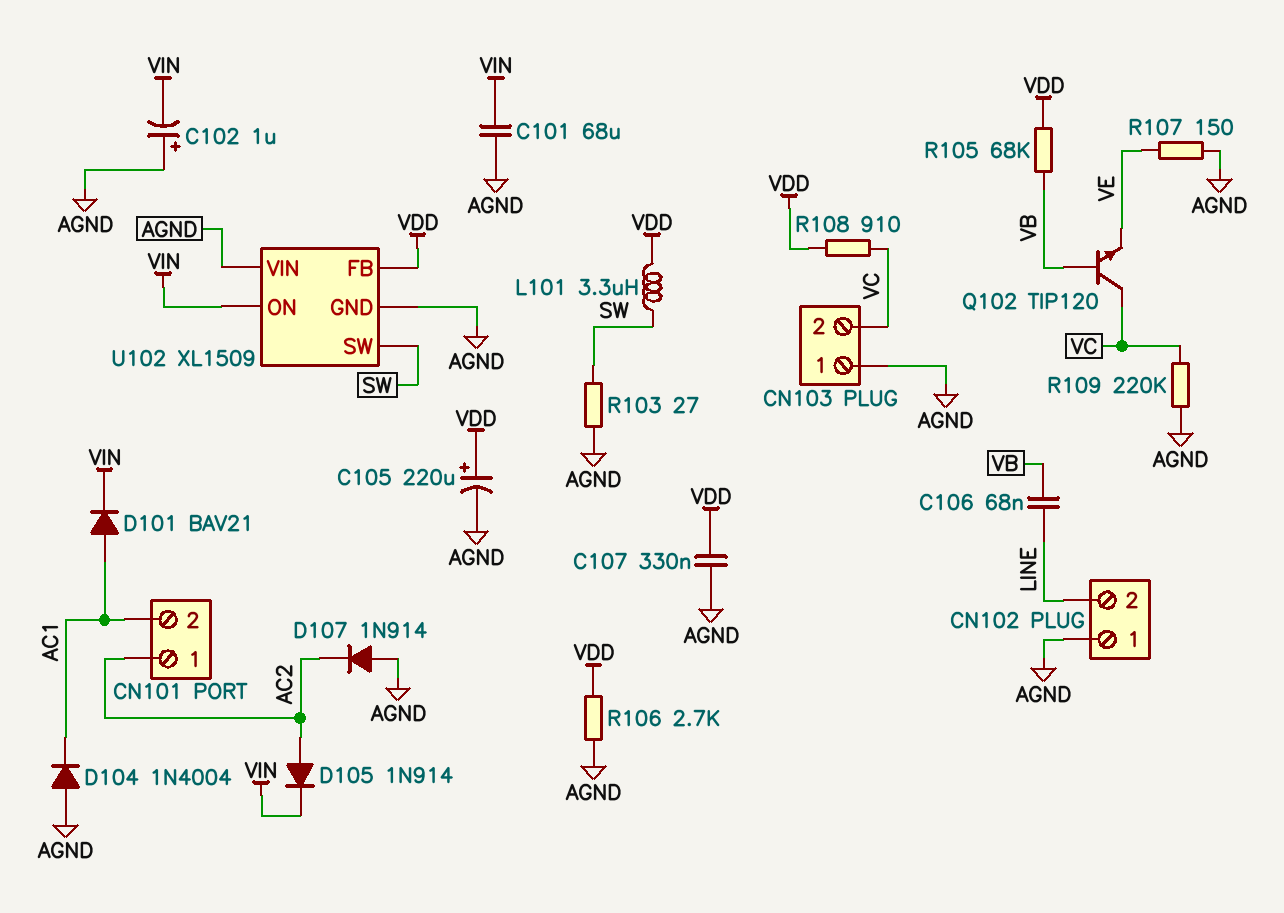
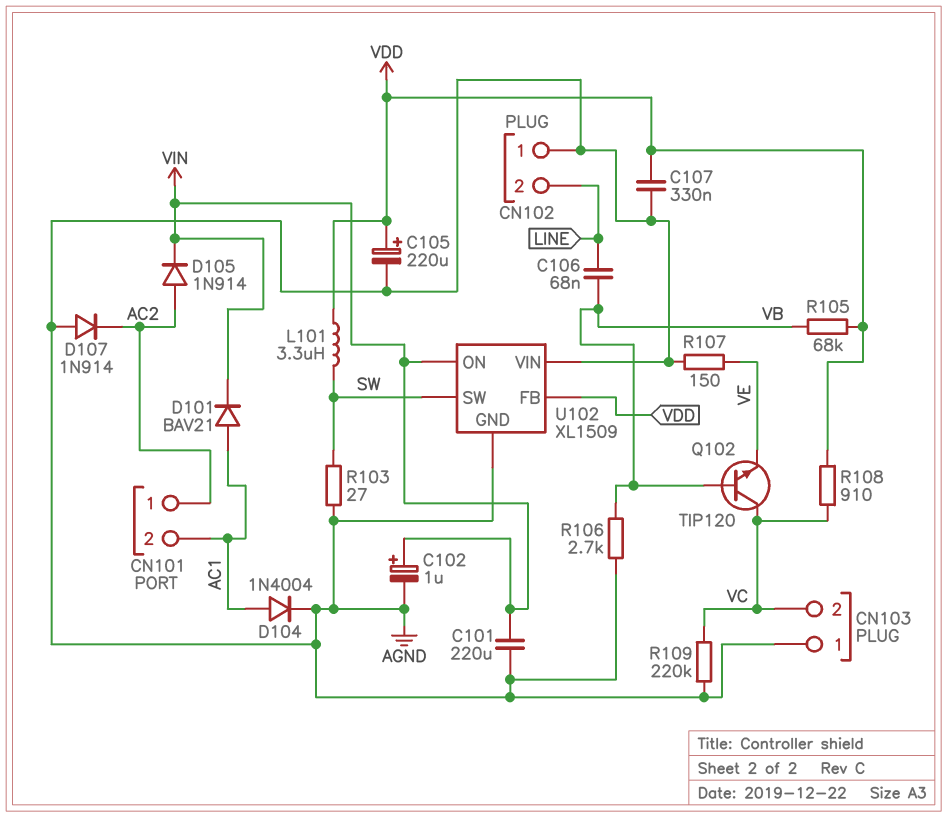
C101: 68uF (AGND, VIN) -> 220uF (AGND, VIN)
C102: 1uF (plus AGND, minus VIN) -> 1uF (plus VIN, minus AGND)
D104: diode 1N4004 (A AGND, K AC1) -> diode 1N4004 (A AC1, K AGND)
R106: 2.7k (AGND, VDD) -> 2.7k (AGND, VB)

